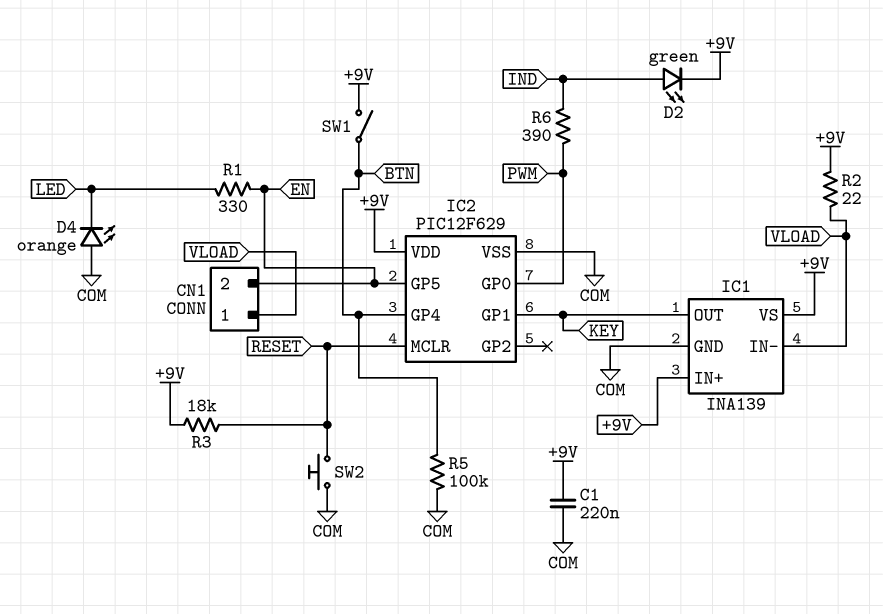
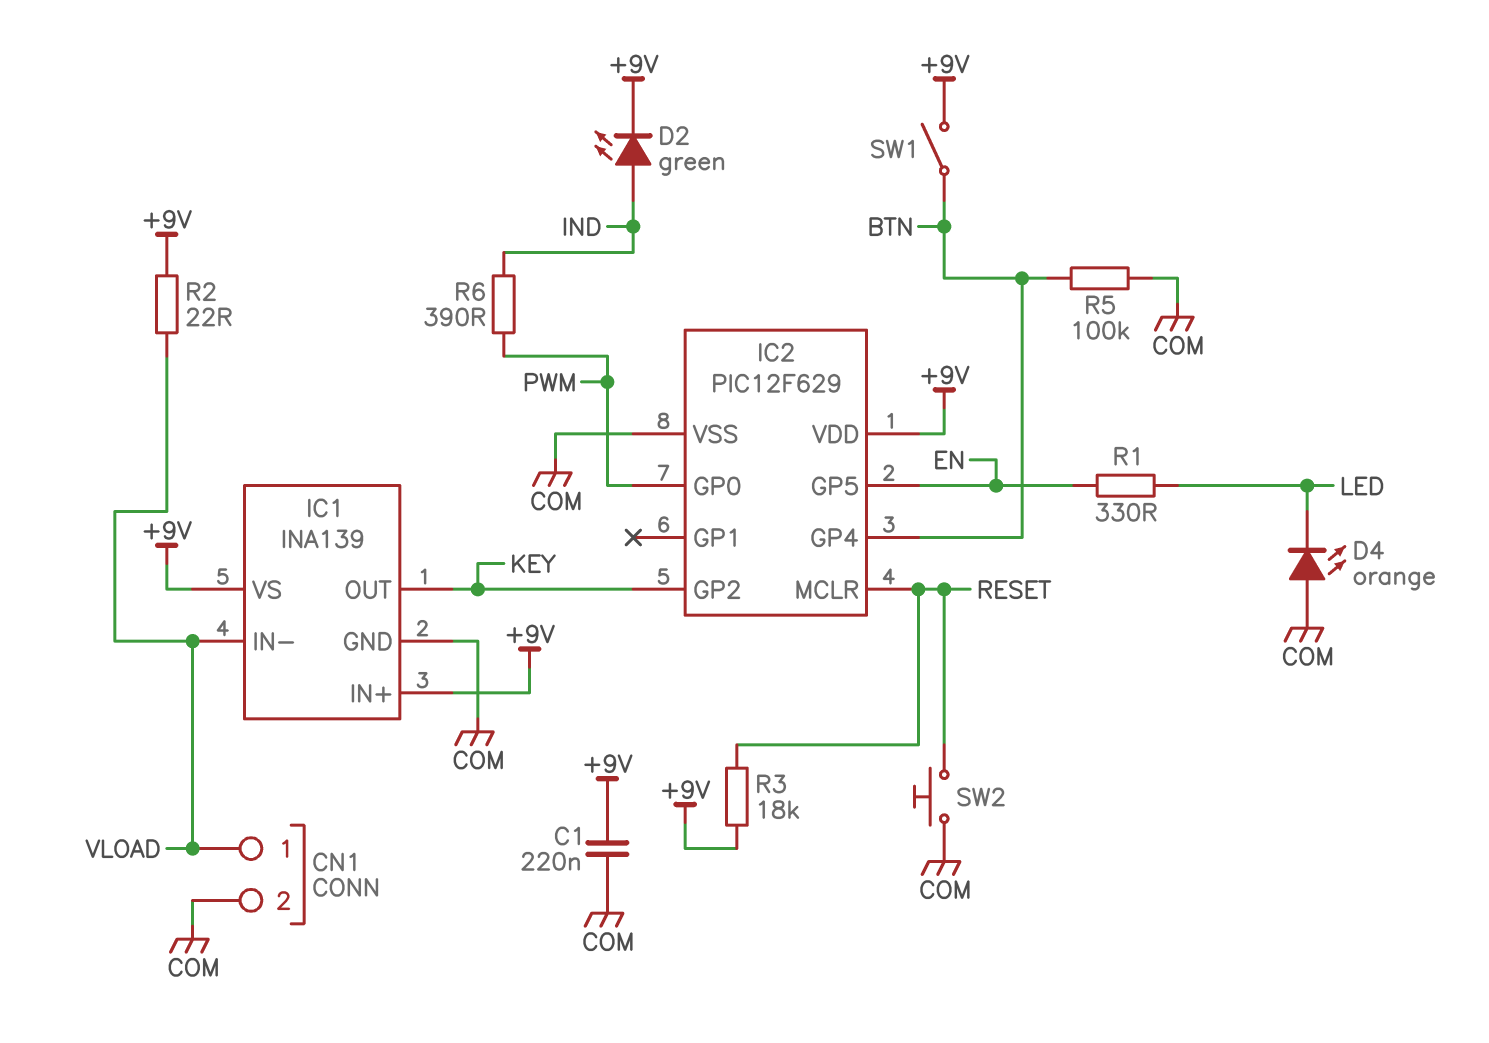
CN1 pin 2: EN -> COM
IC2 pin GP1: KEY -> none
IC2 pin GP2: none -> KEY

